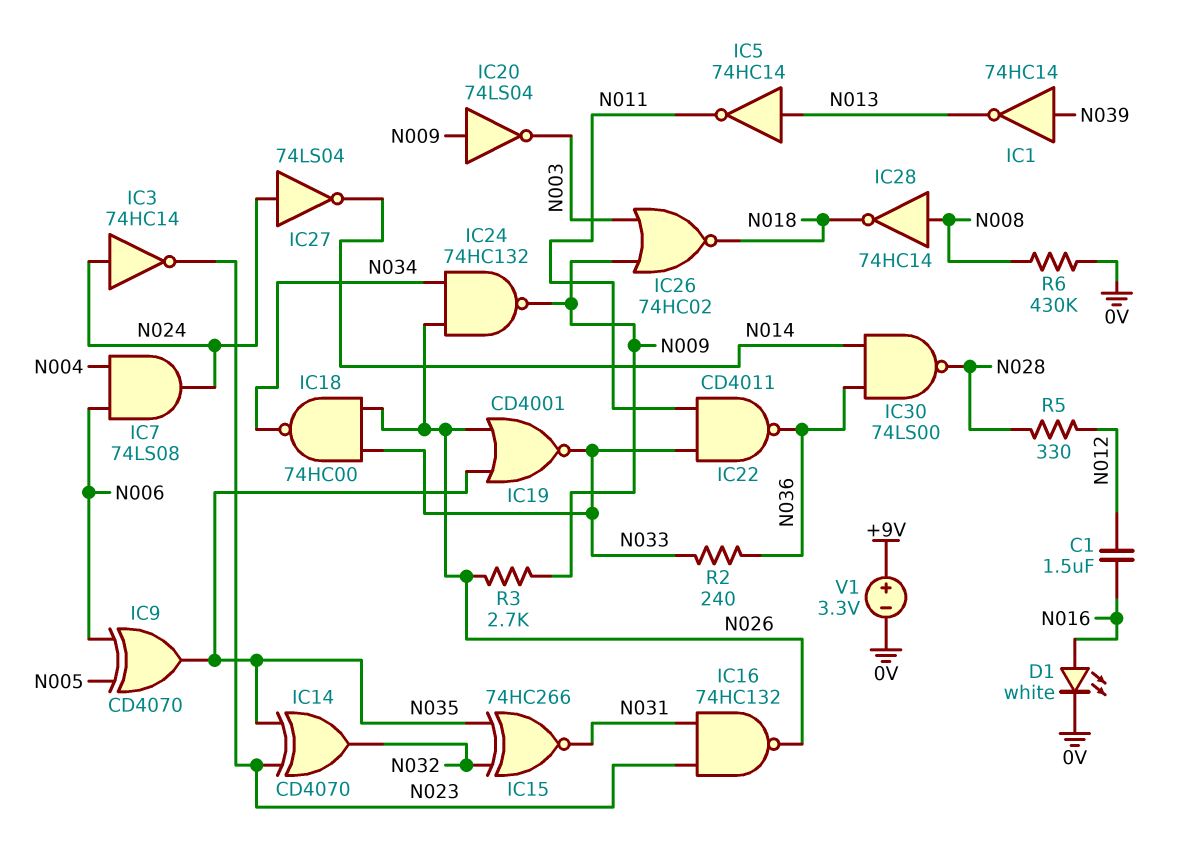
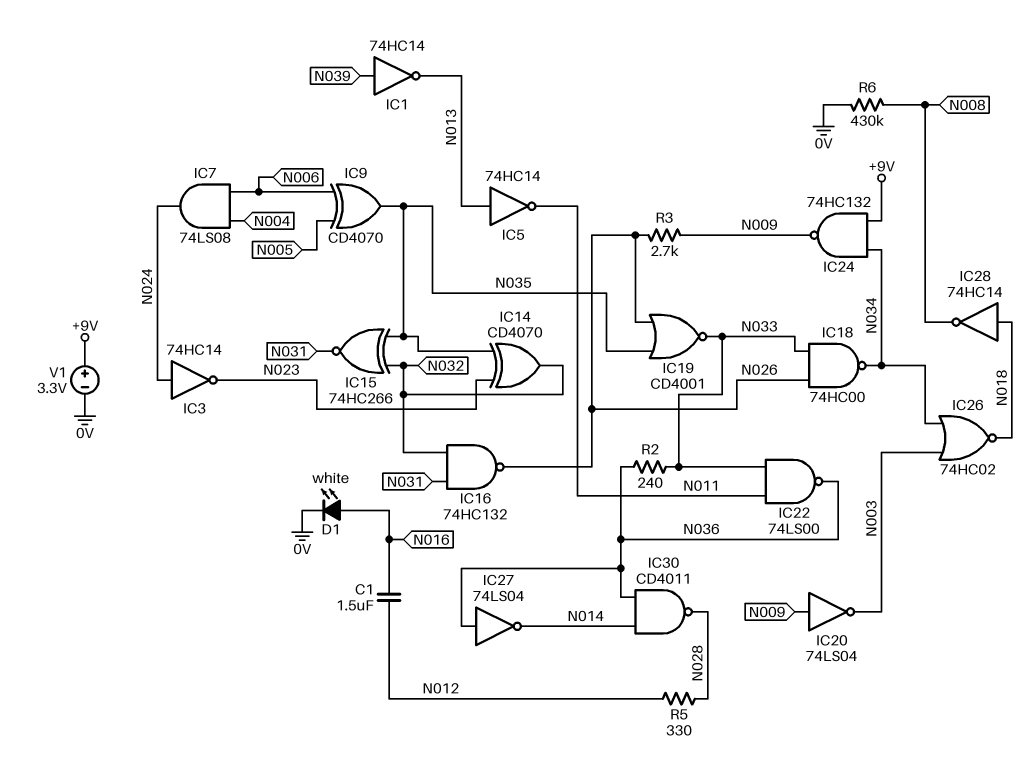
IC16: NAND 74HC132 (in N023, in N031, out N026) -> NAND 74HC132 (in N031, in N032, out N026)
IC22: NAND CD4011 (in N011, in N033, out N036) -> NAND 74LS00 (in N011, in N033, out N036)
IC24: NAND 74HC132 (in N026, in N034, out N009) -> NAND 74HC132 (in +9V, in N034, out N009)
IC26: NOR 74HC02 (in N003, in N009, out N018) -> NOR 74HC02 (in N003, in N034, out N018)
IC27: NOT 74LS04 (in N024, out N014) -> NOT 74LS04 (in N036, out N014)
IC28: NOT 74HC14 (in N008, out N018) -> NOT 74HC14 (in N018, out N008)
IC30: NAND 74LS00 (in N014, in N036, out N028) -> NAND CD4011 (in N014, in N036, out N028)

